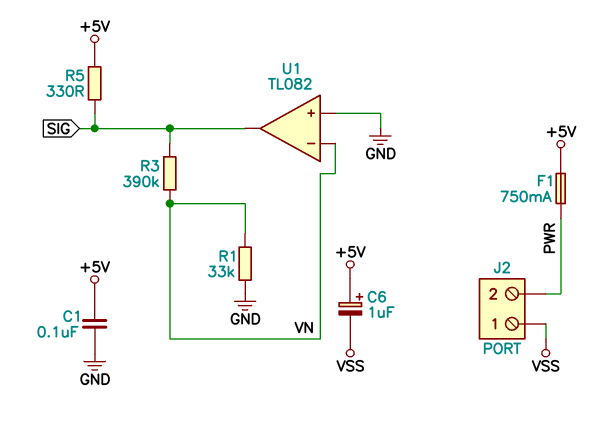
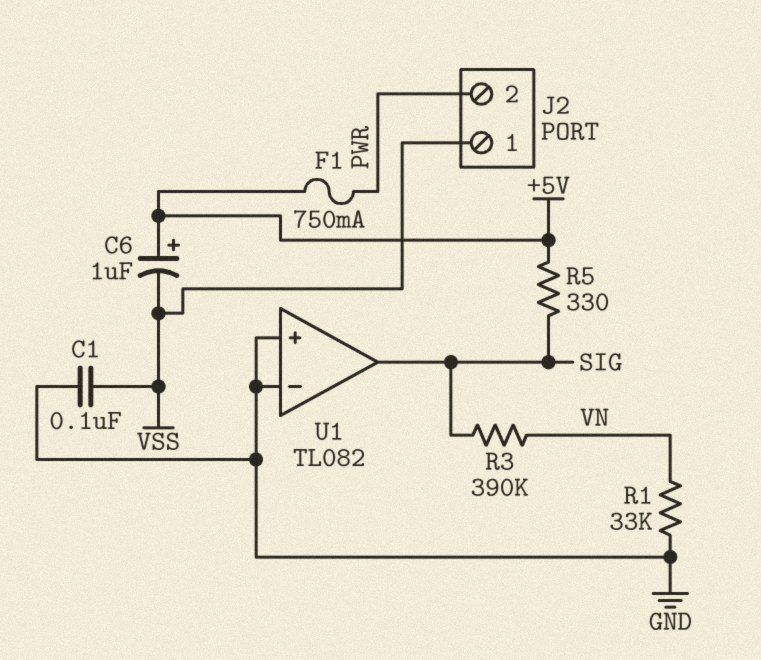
C1: 100nF (+5V, GND) -> 100nF (GND, VSS)
U1 pin in-: VN -> GND

